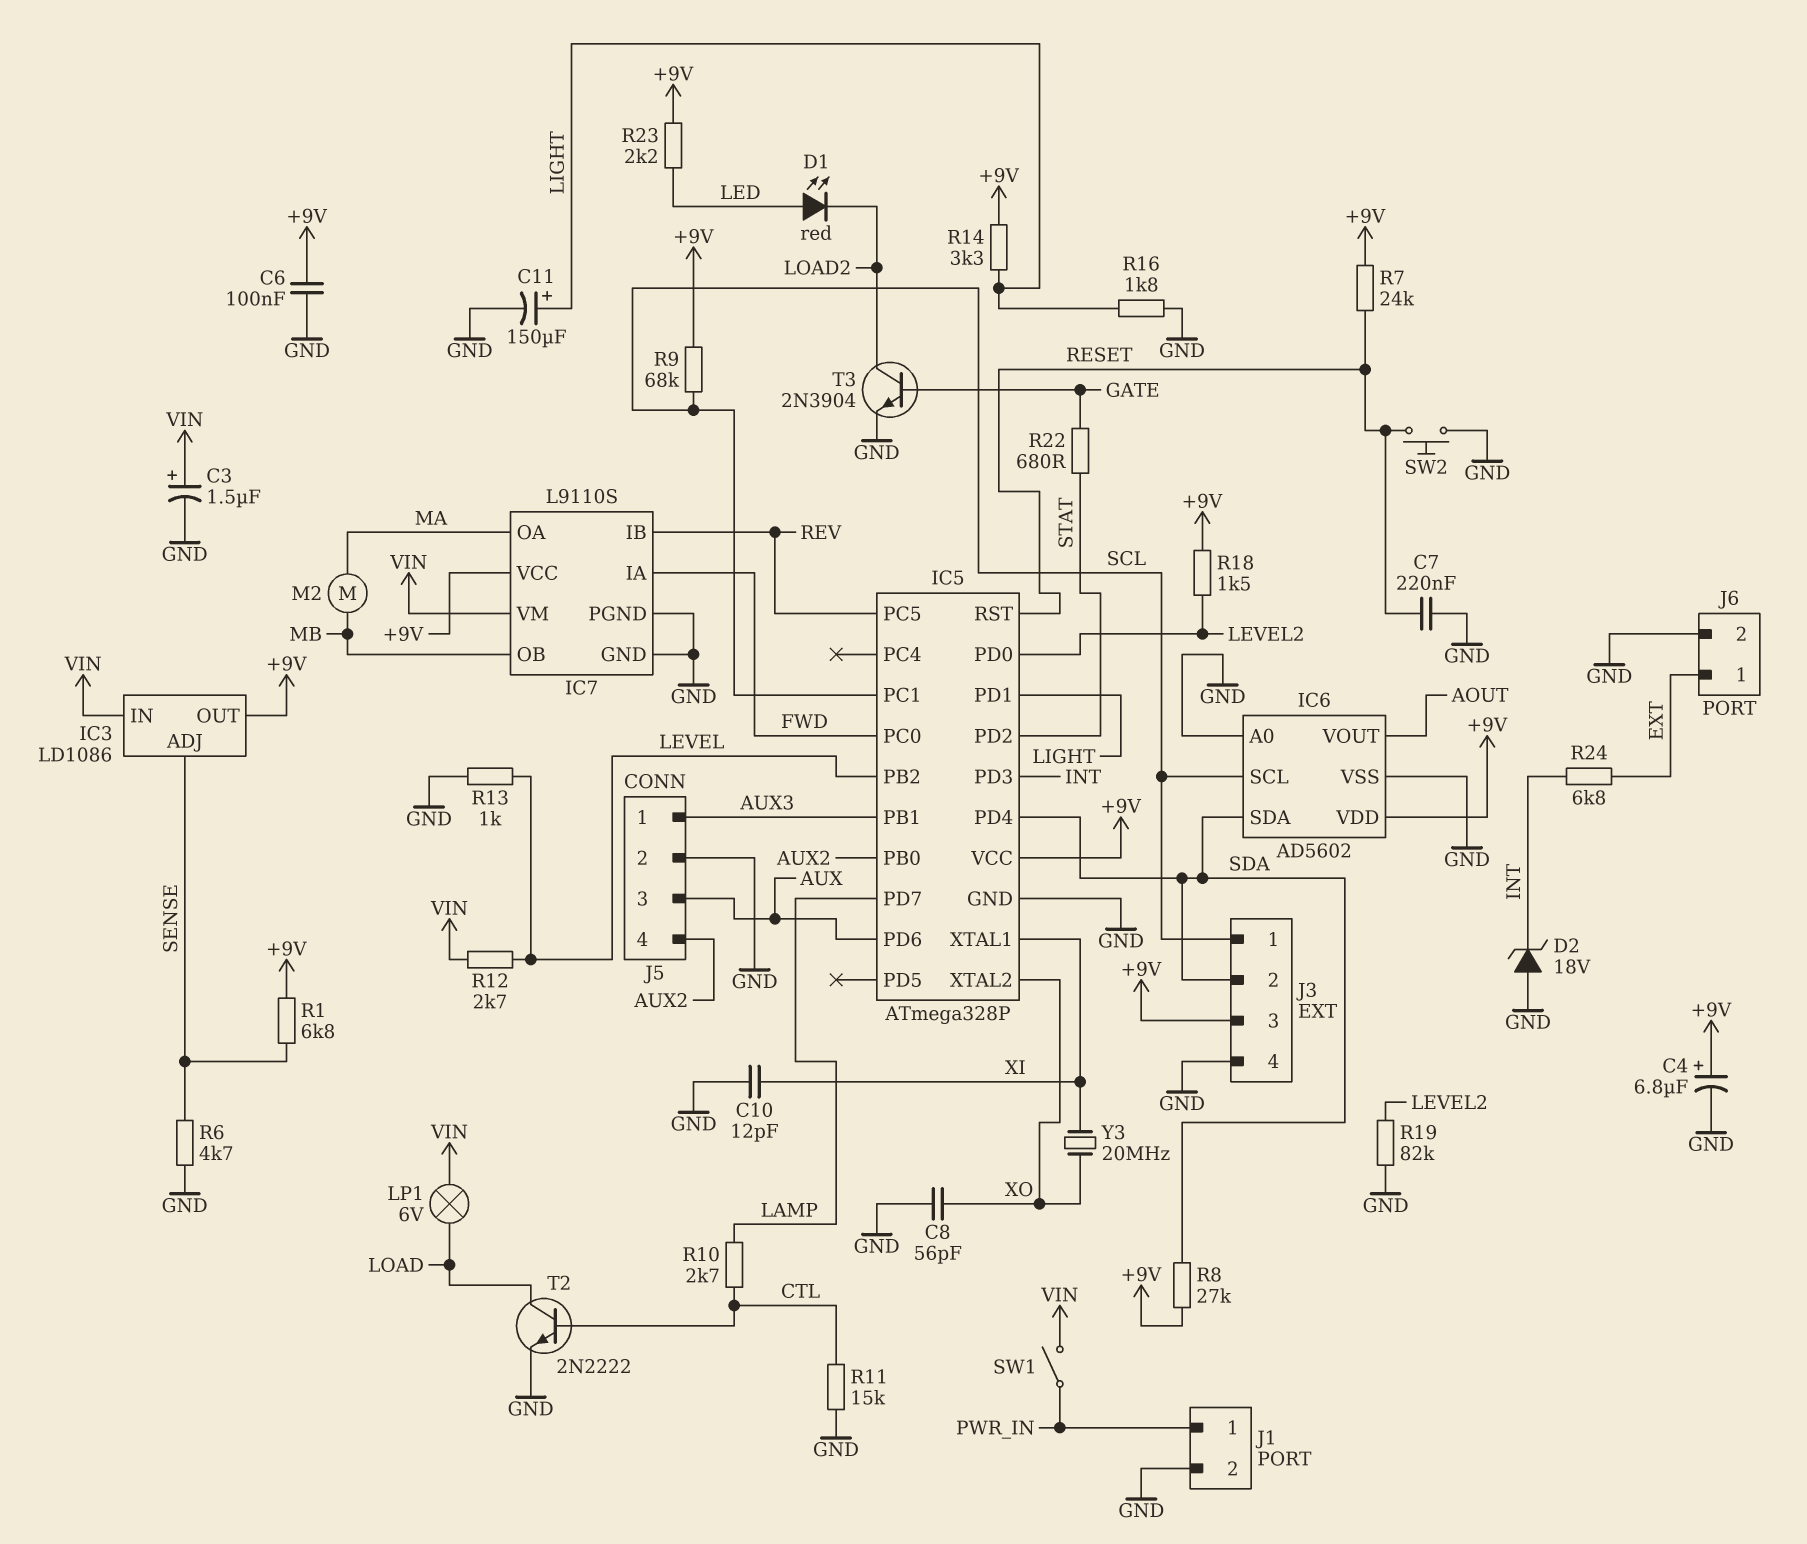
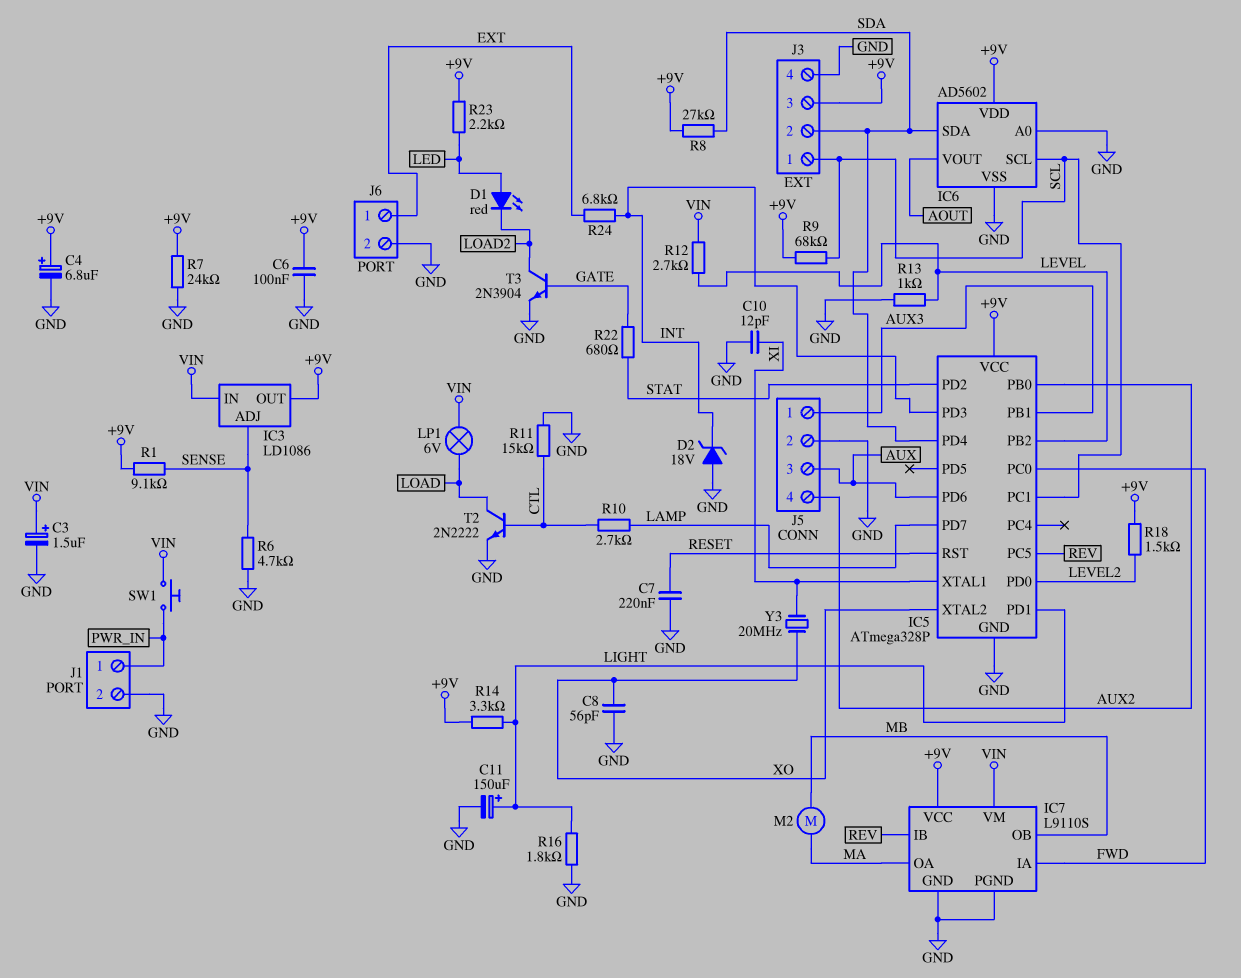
R1: 6.8k (+9V, SENSE) -> 9.1k (+9V, SENSE)
R7: 24k (+9V, RESET) -> 24k (+9V, GND)
R19: 82k (GND, LEVEL2) -> none
SW1: switch (PWR_IN, VIN) -> button (PWR_IN, VIN)
SW2: button (GND, RESET) -> none

